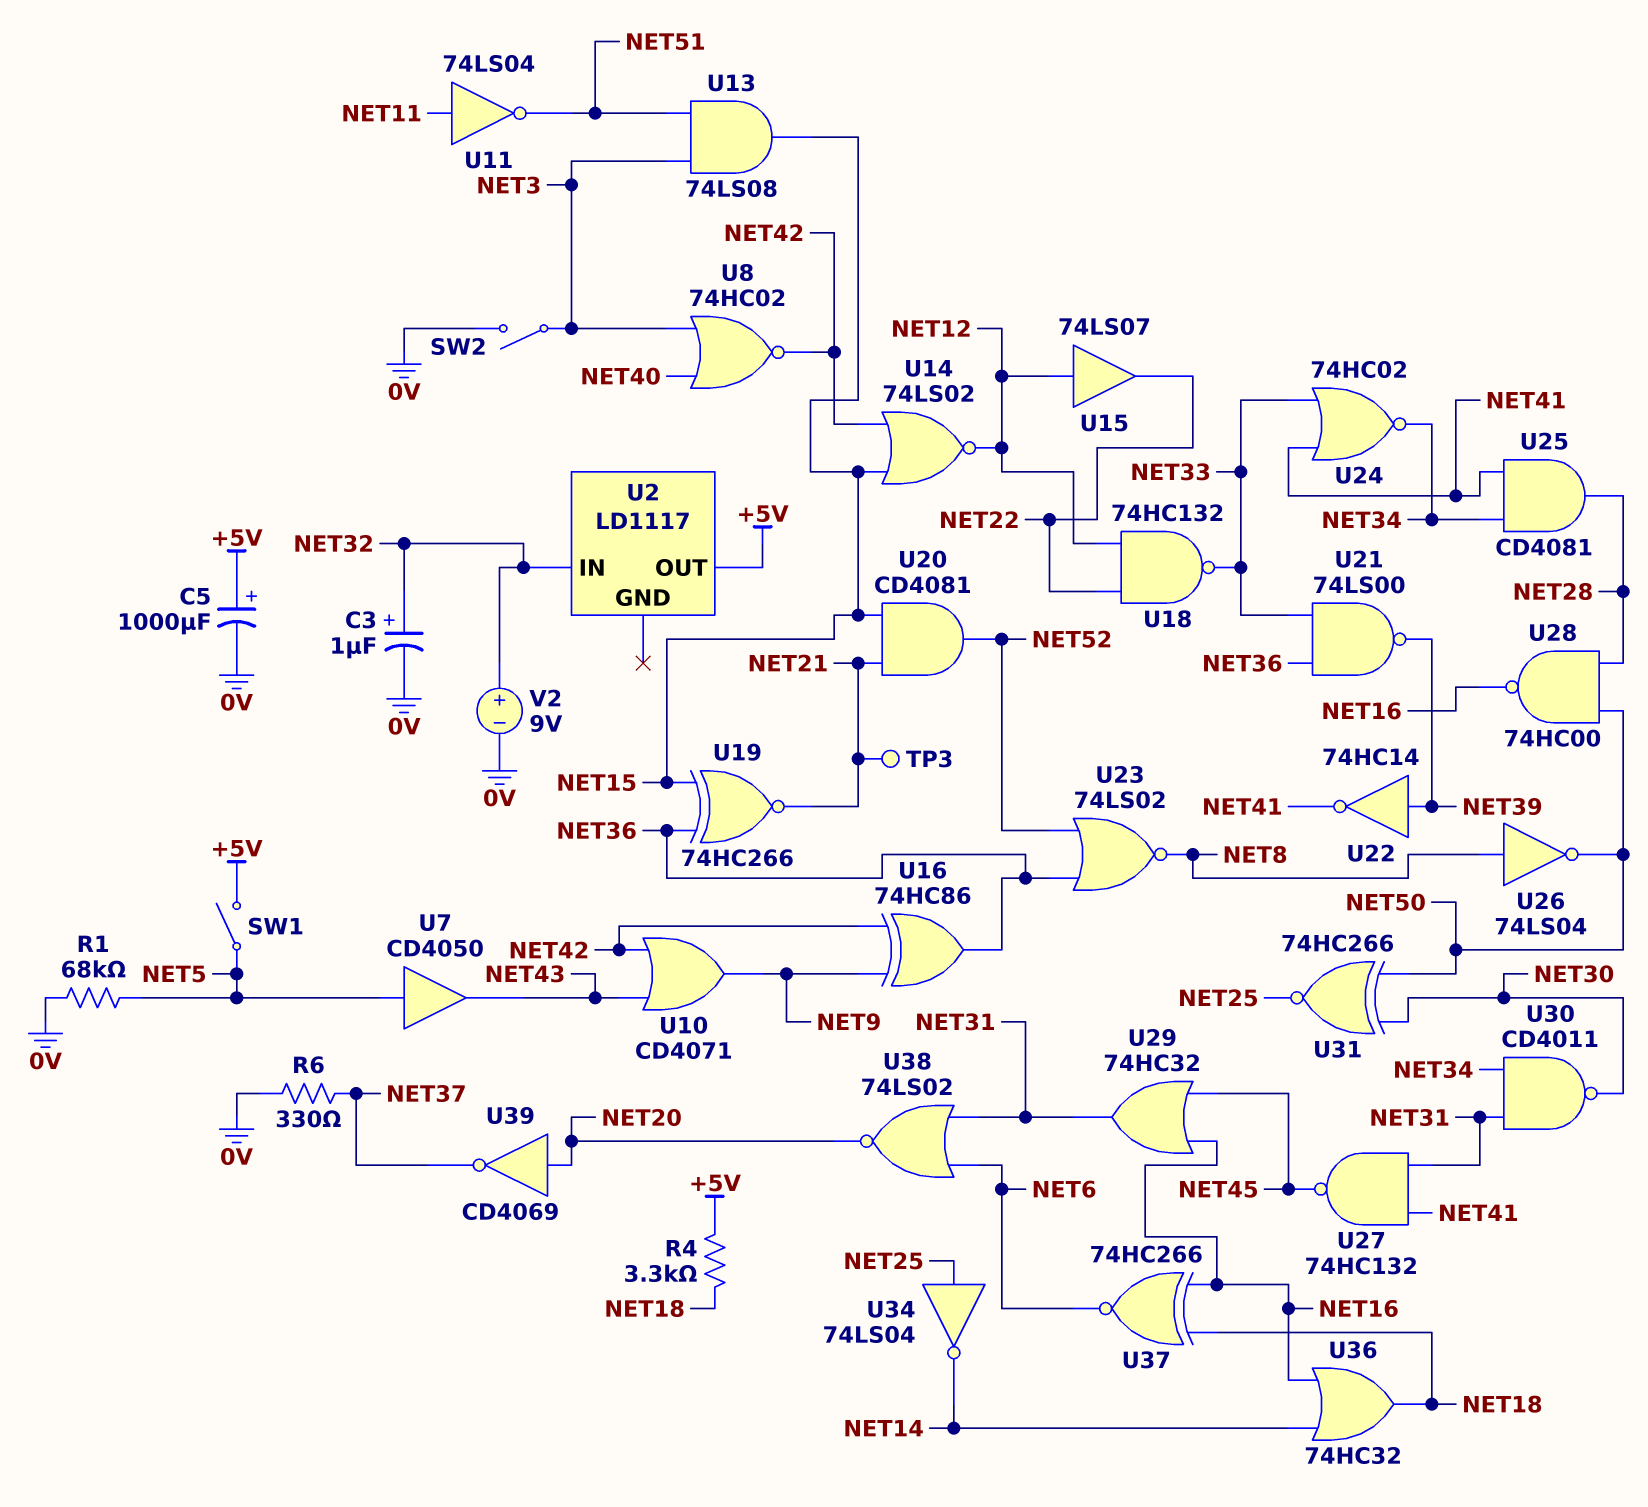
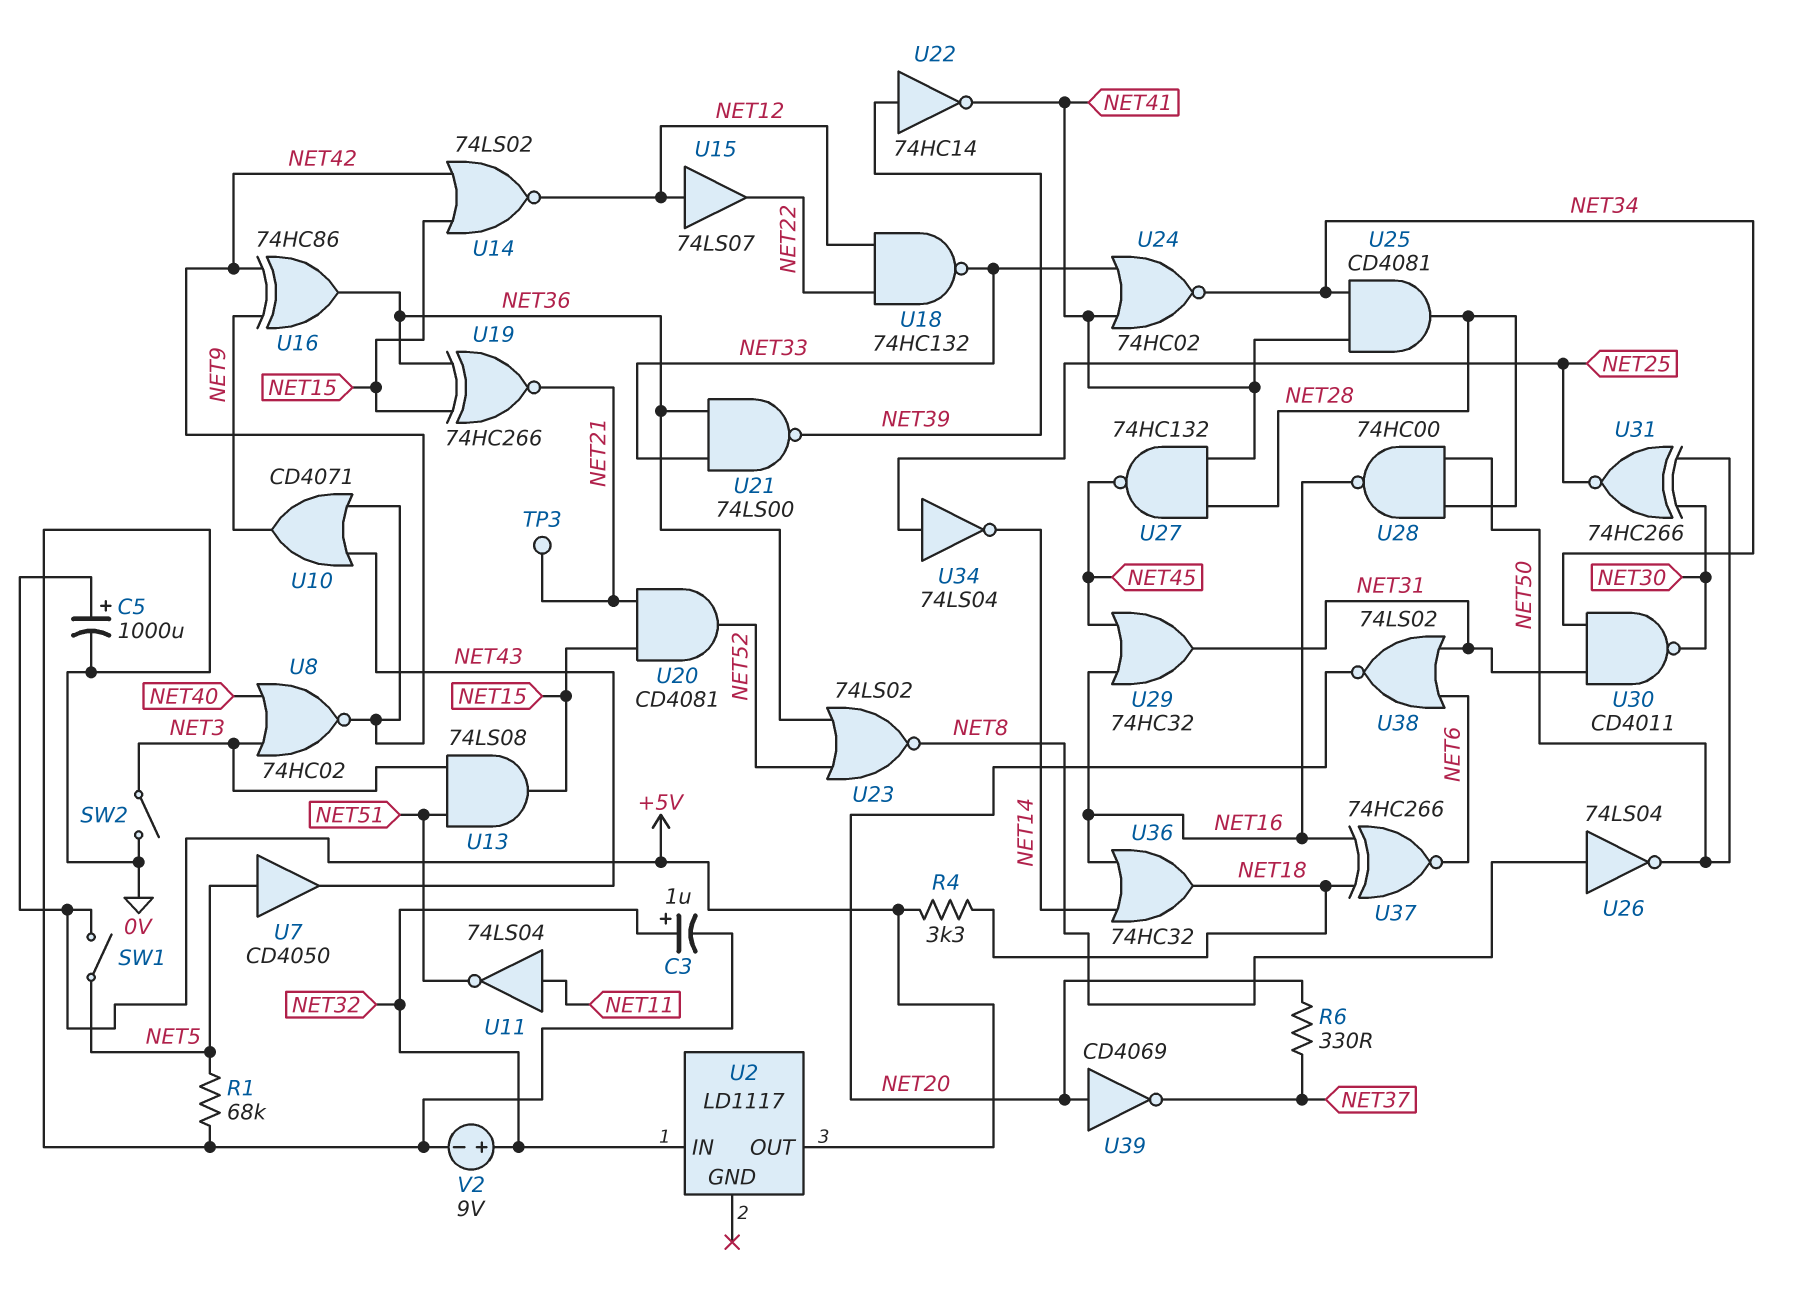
R6: 330 (0V, NET37) -> 330 (NET20, NET37)
U27: NAND 74HC132 (in NET31, in NET41, out NET45) -> NAND 74HC132 (in NET28, in NET41, out NET45)

